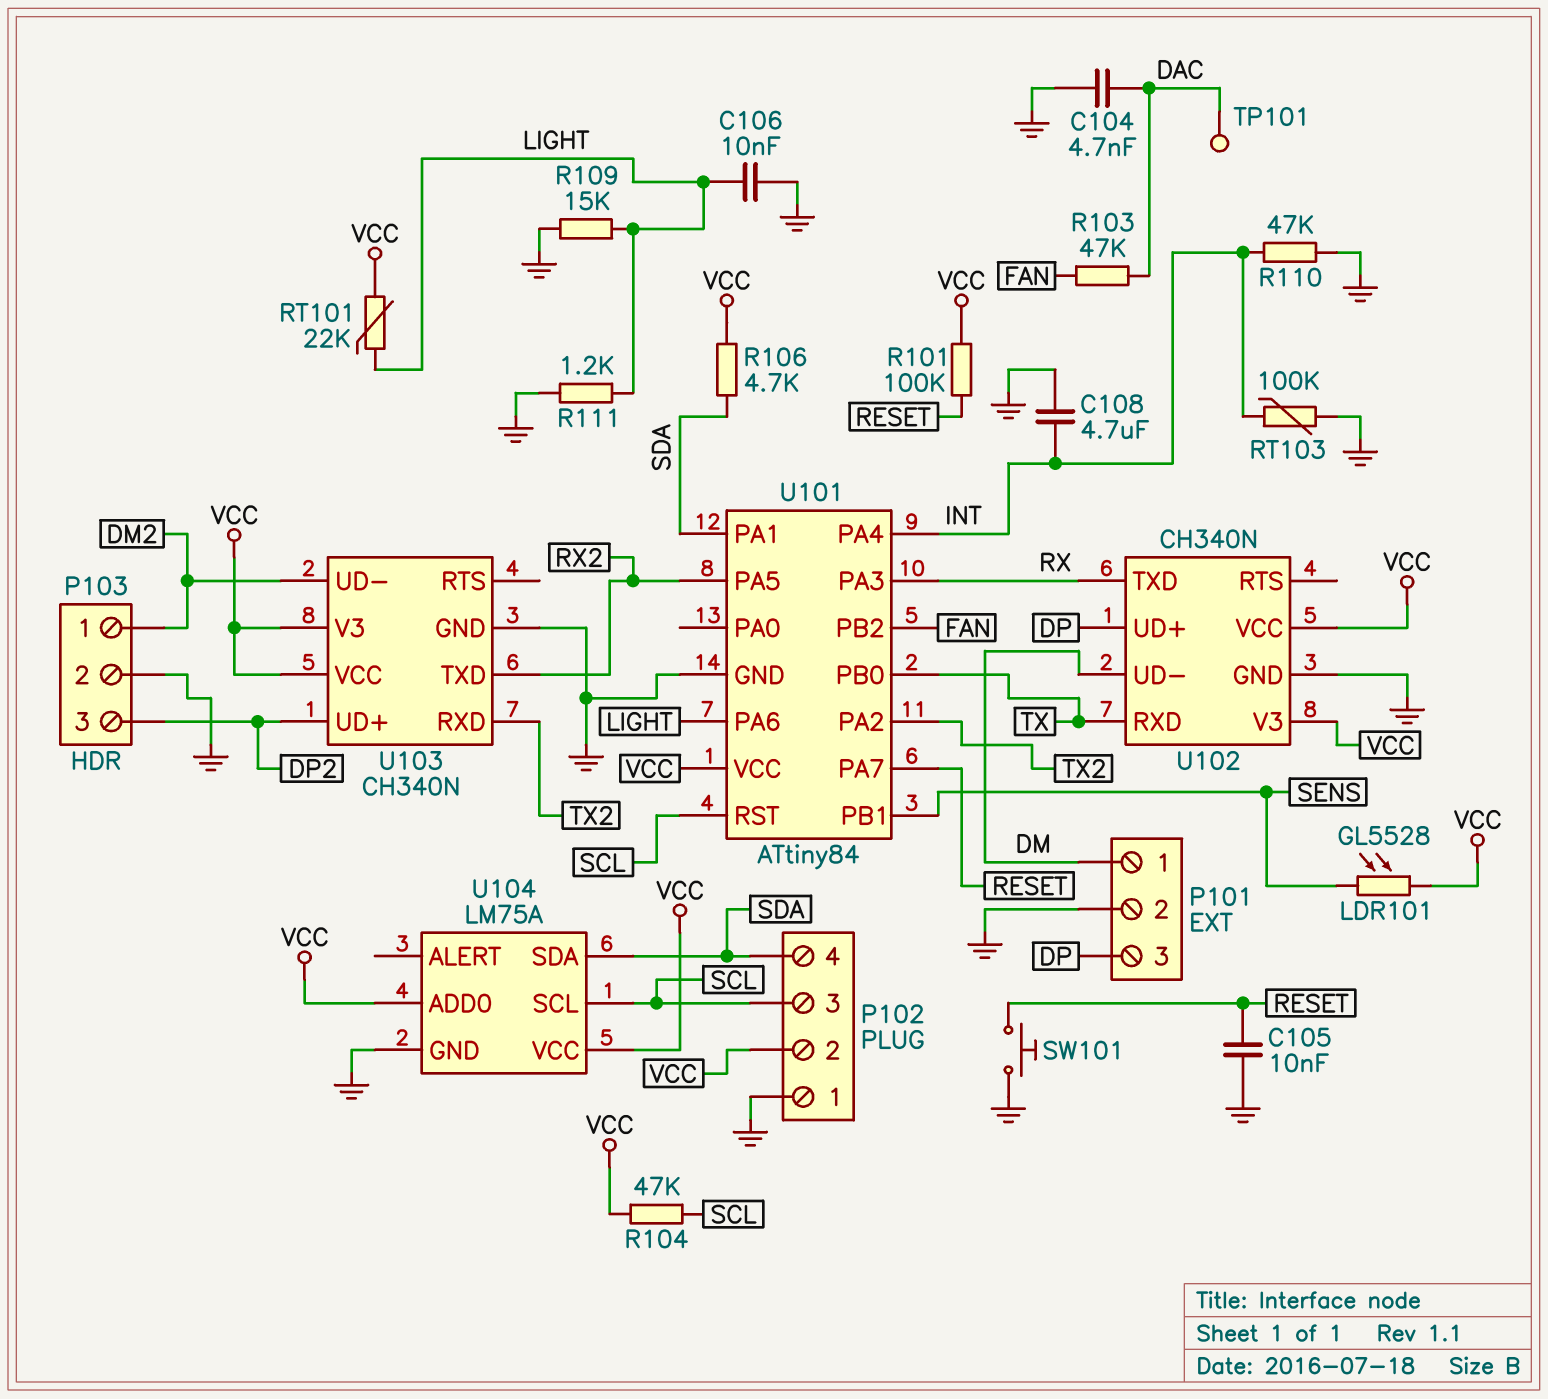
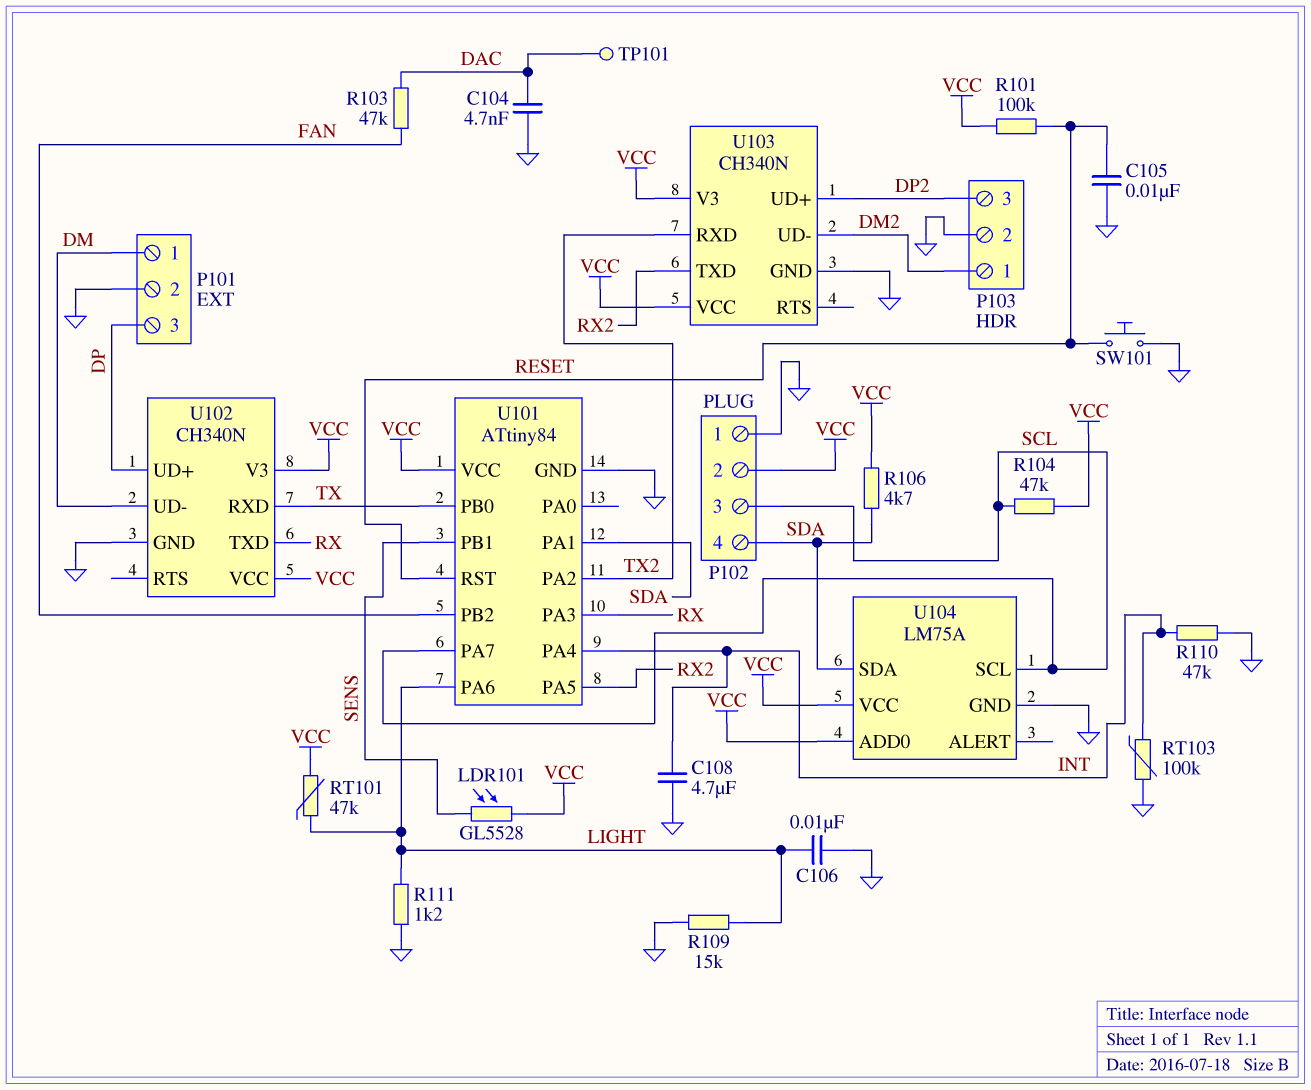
RT101: 22k (LIGHT, VCC) -> 47k (LIGHT, VCC)
U101 pin PA7: RESET -> SCL
U101 pin RST: SCL -> RESET

